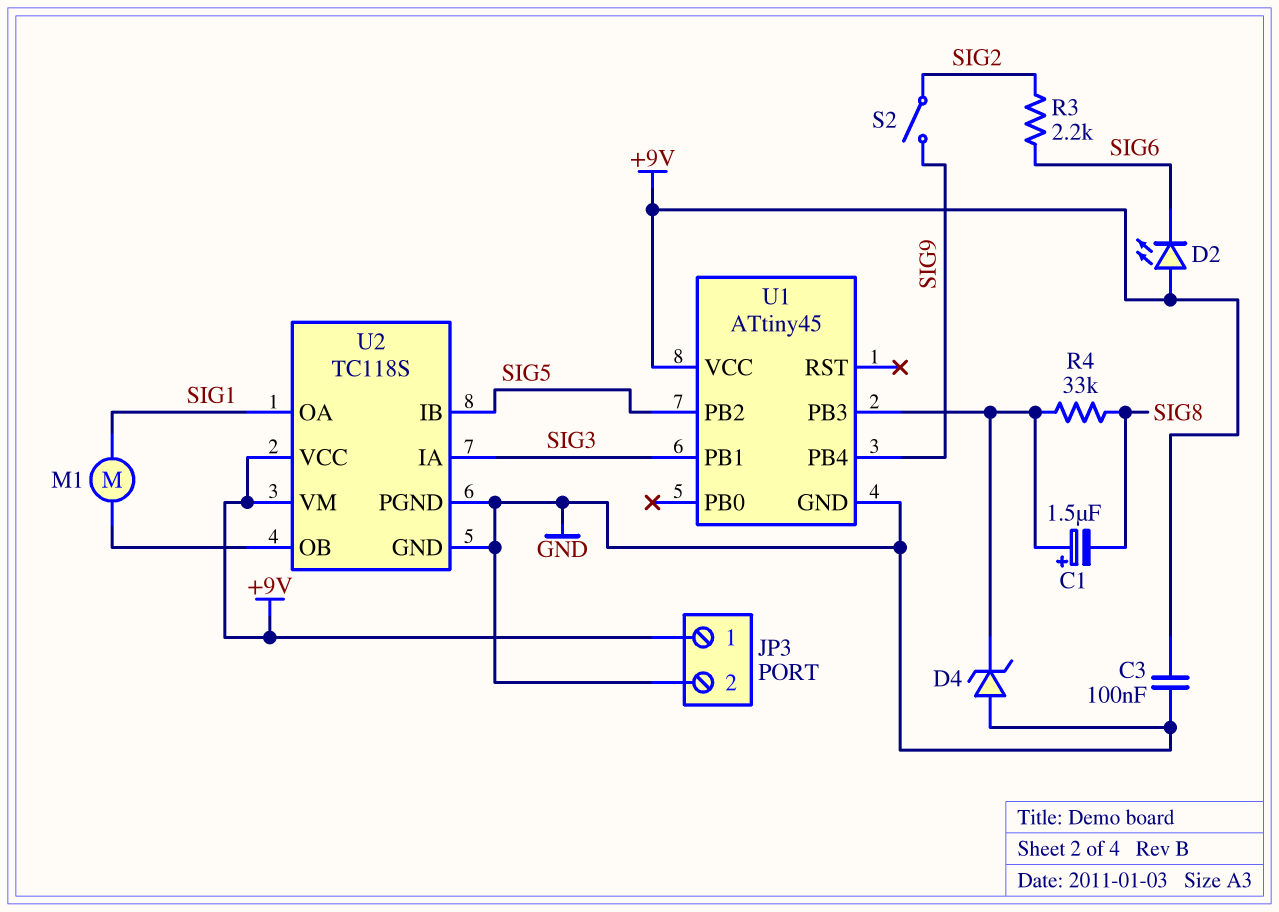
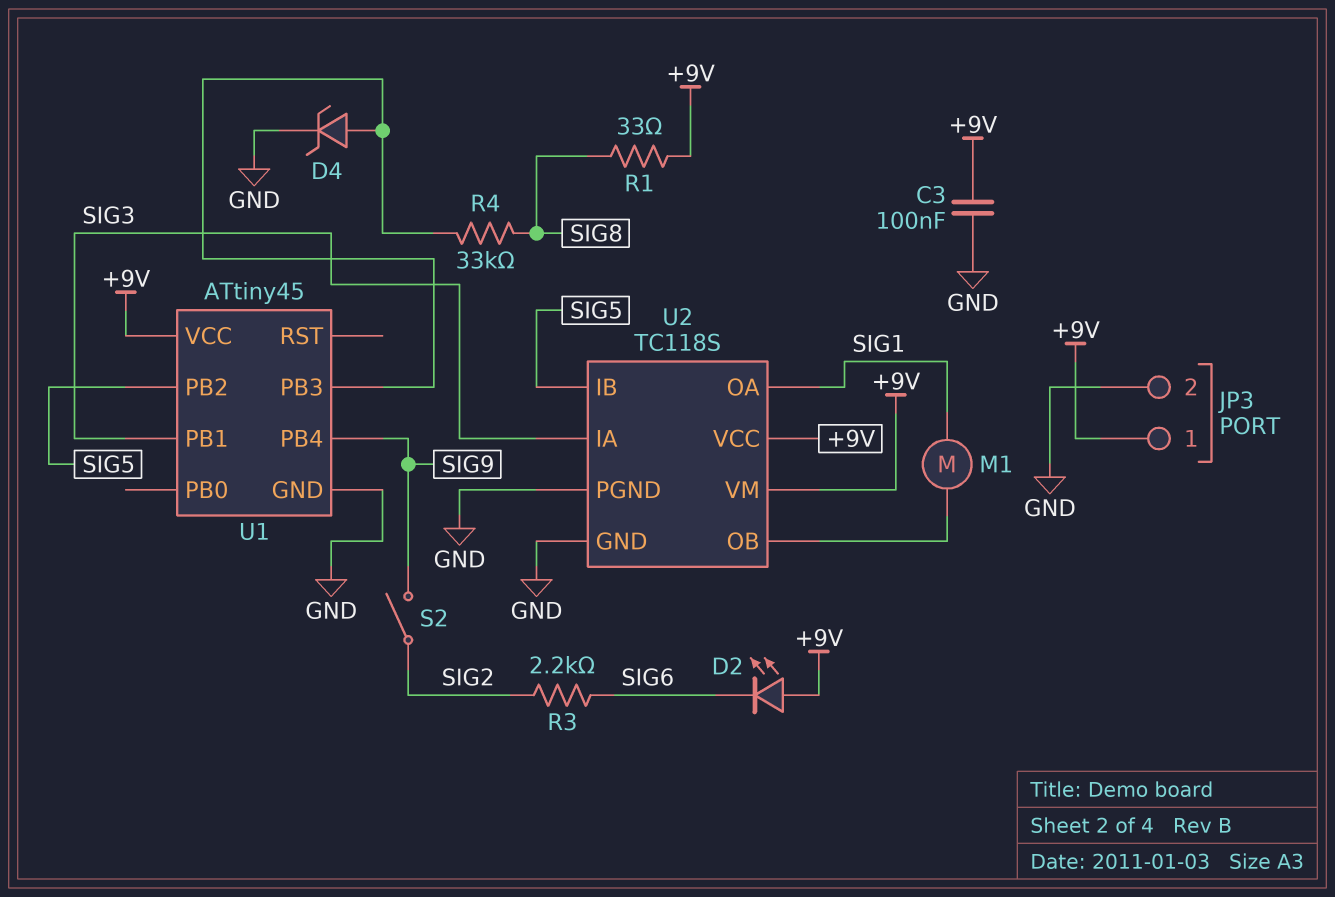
C1: 1.5uF (plus U1/PB3, minus SIG8) -> none
D4: zener (A GND, K U1/PB3) -> zener (A U1/PB3, K GND)
R1: none -> 33 (+9V, SIG8)

